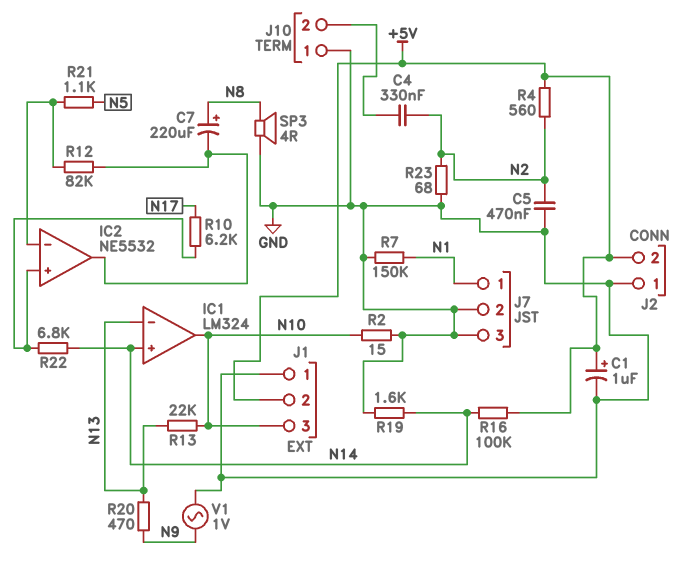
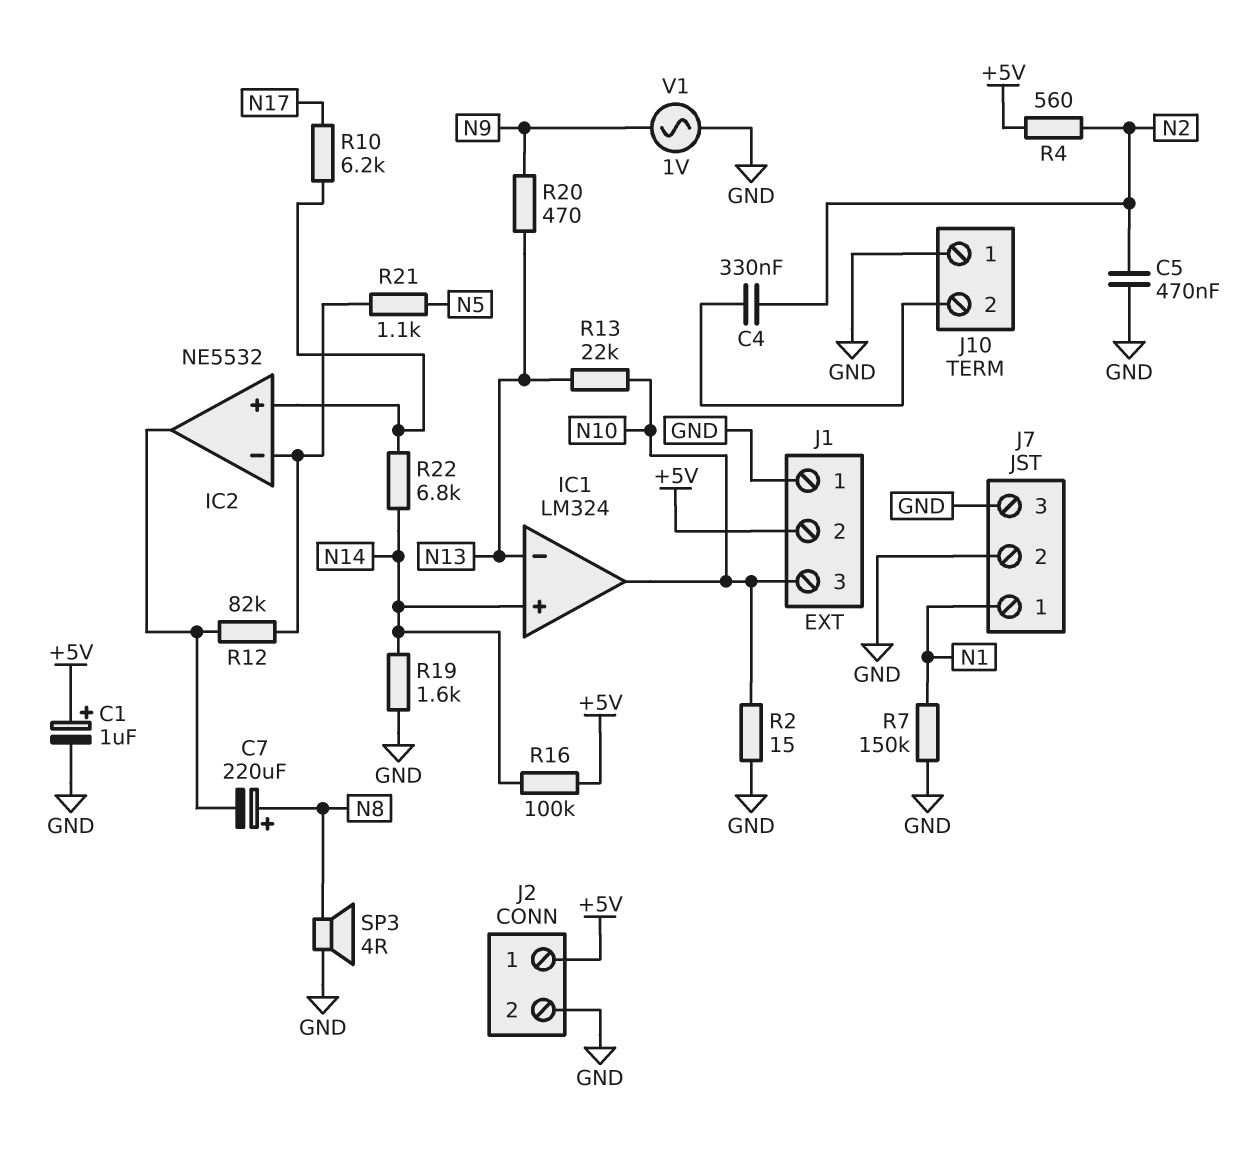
J2 pin 1: GND -> +5V
J2 pin 2: +5V -> GND
R23: 68 (GND, N2) -> none

